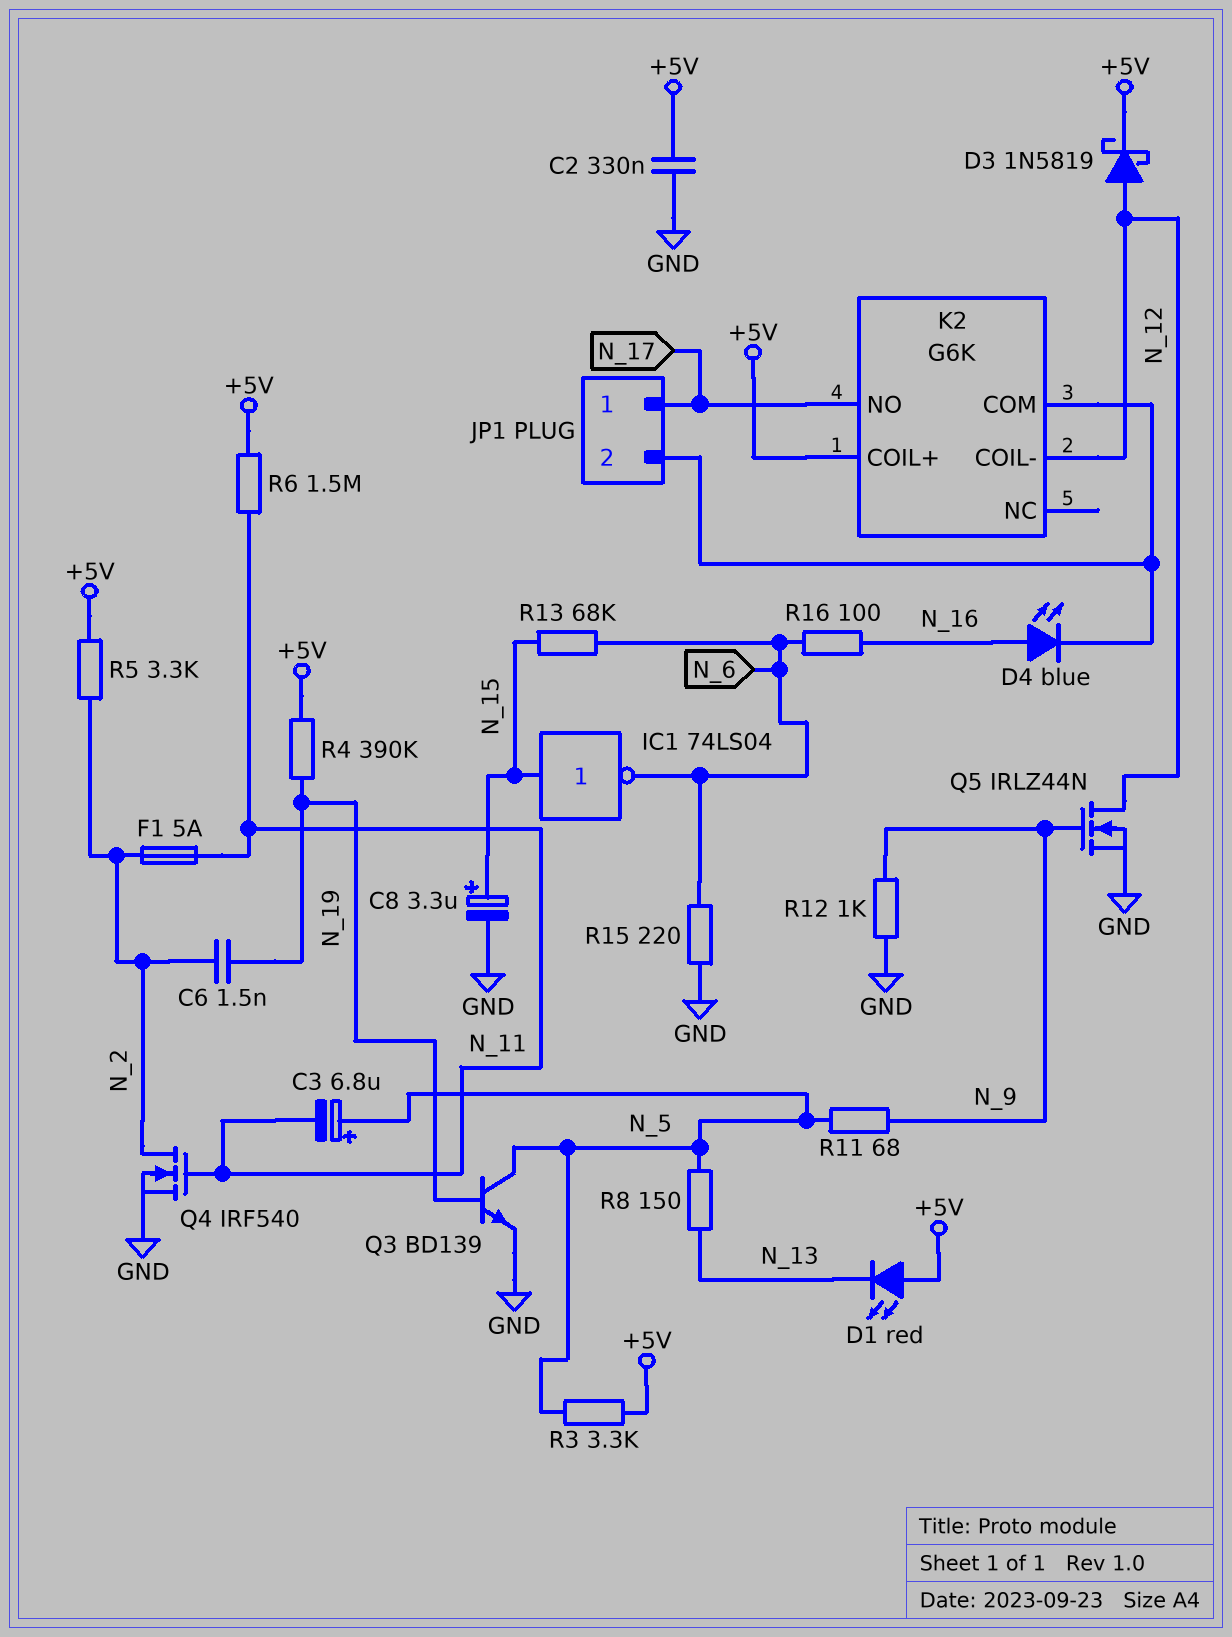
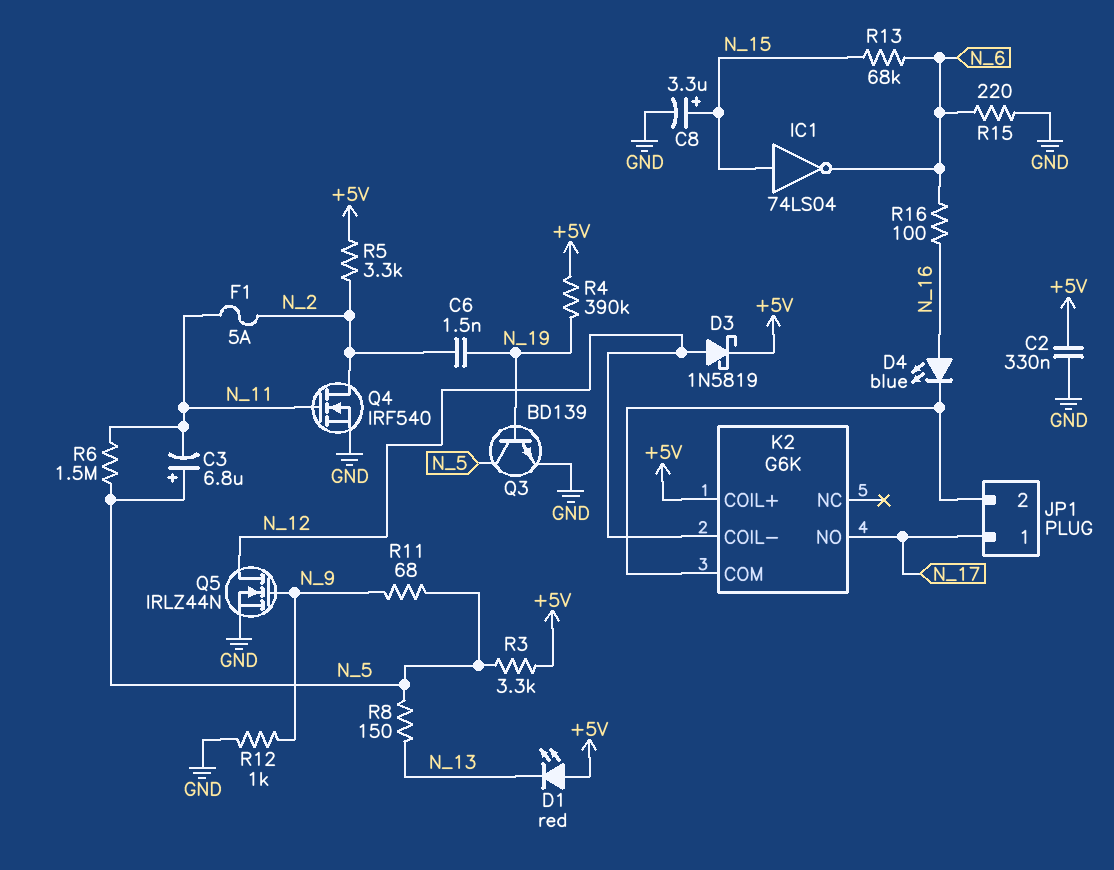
R6: 1.5M (+5V, N_11) -> 1.5M (N_5, N_11)

